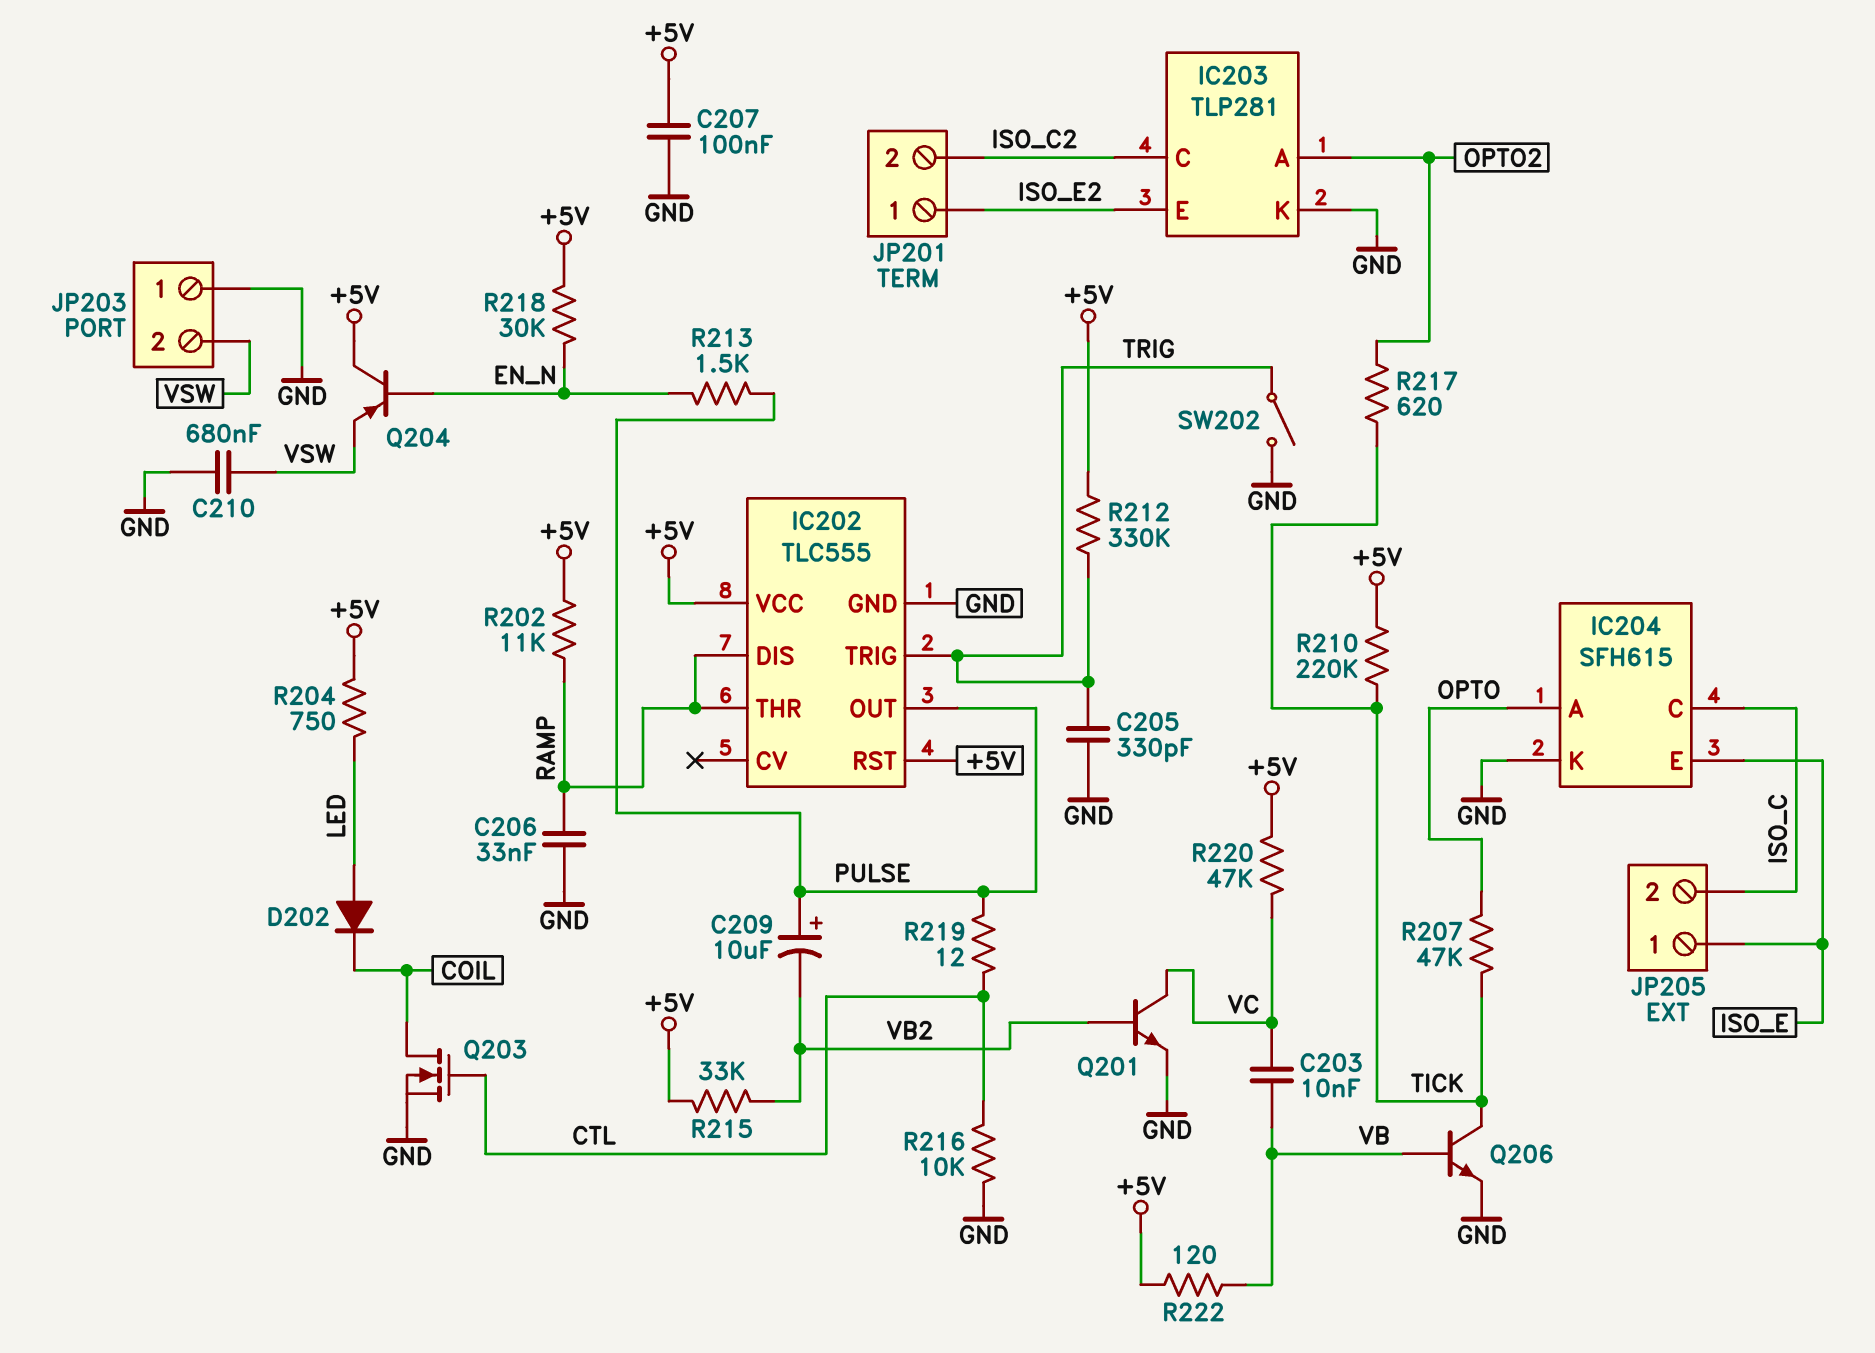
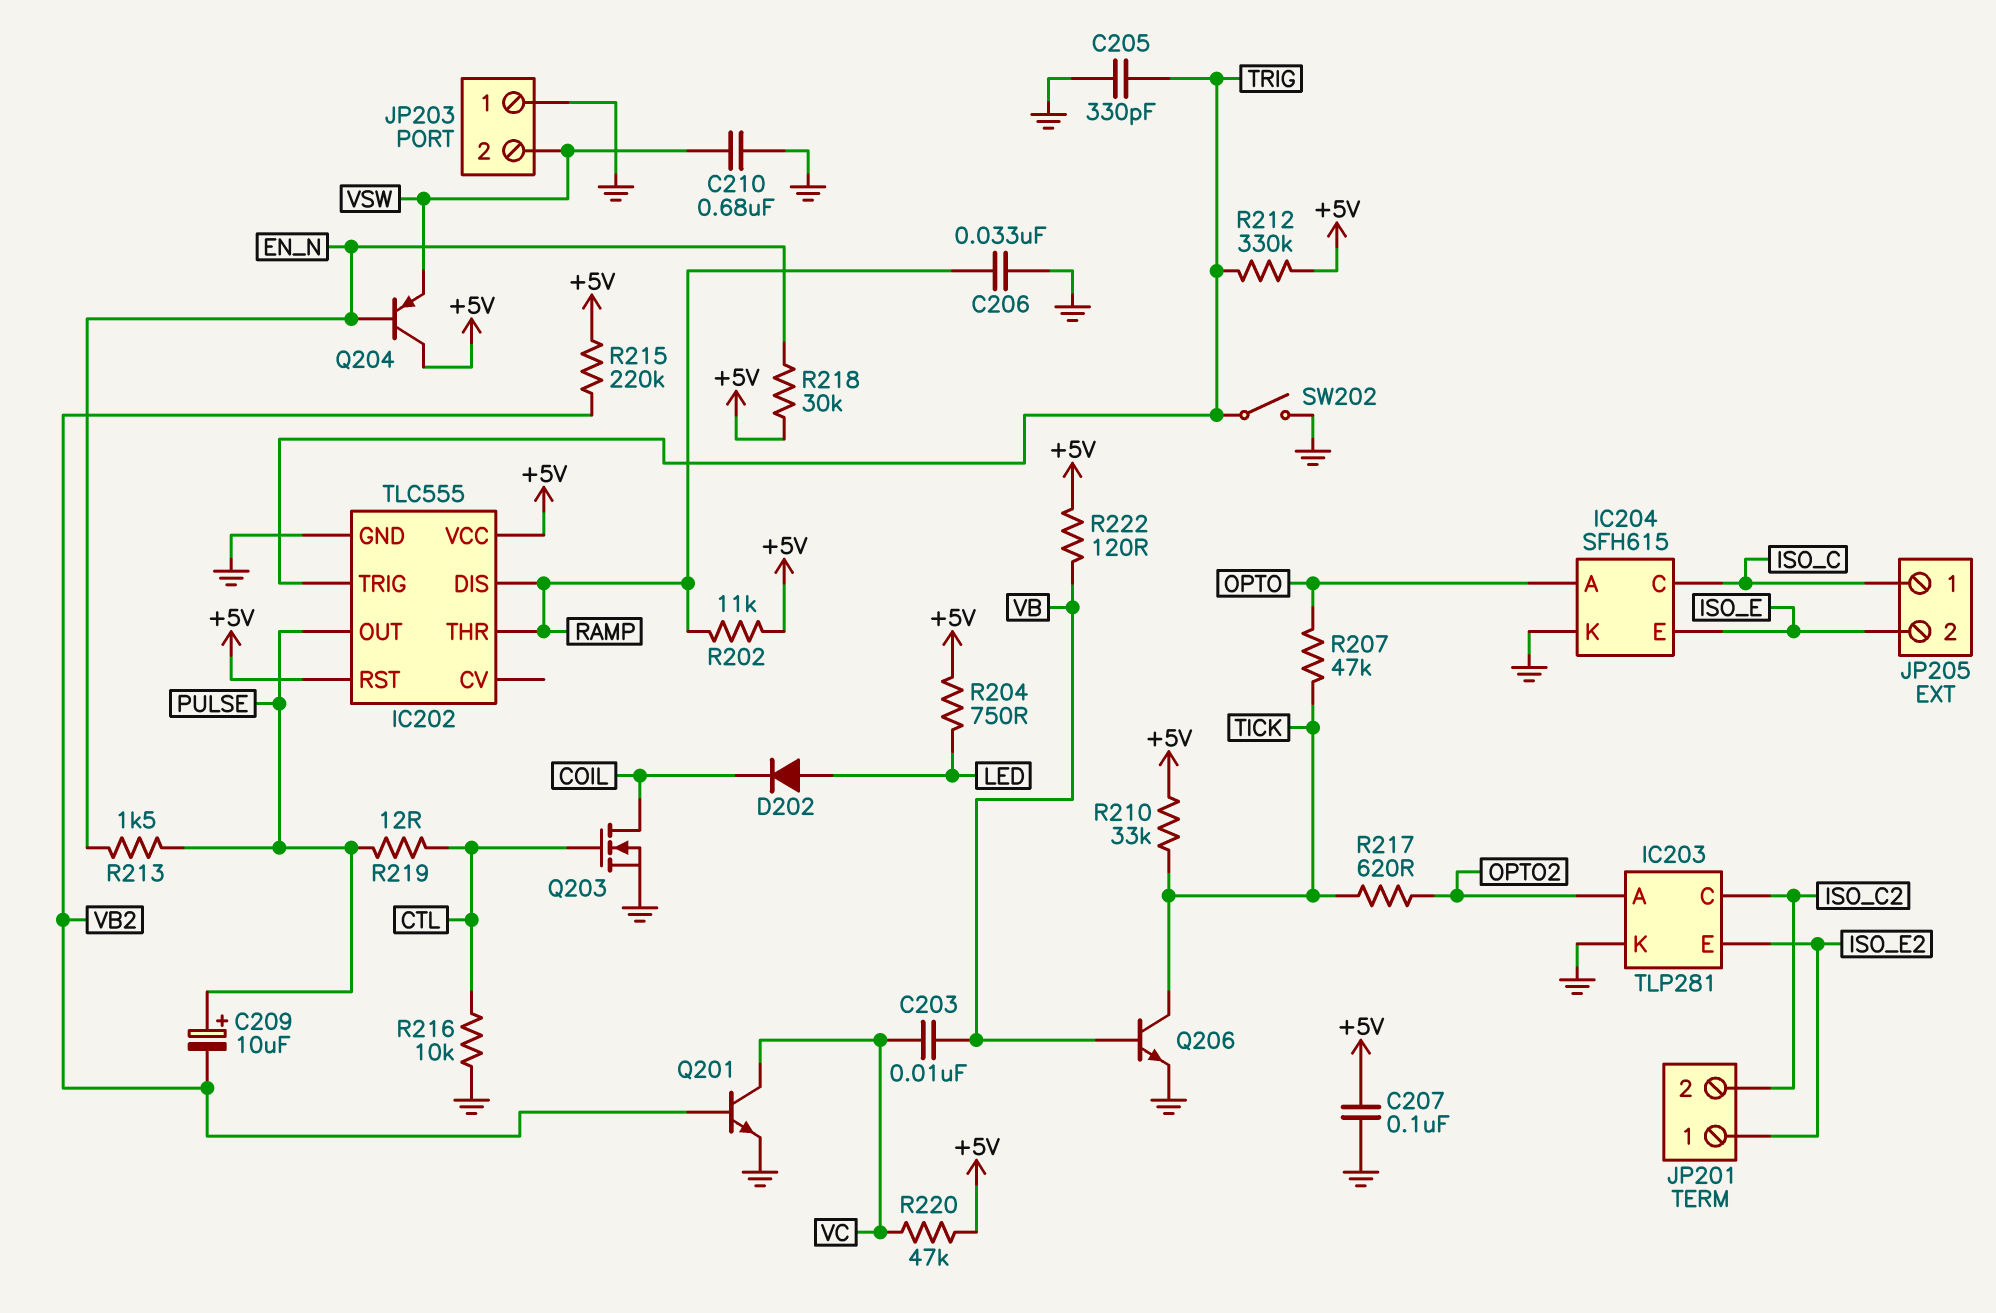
JP205 pin 1: ISO_E -> ISO_C
JP205 pin 2: ISO_C -> ISO_E
R210: 220k (+5V, TICK) -> 33k (+5V, TICK)
R215: 33k (+5V, VB2) -> 220k (+5V, VB2)

